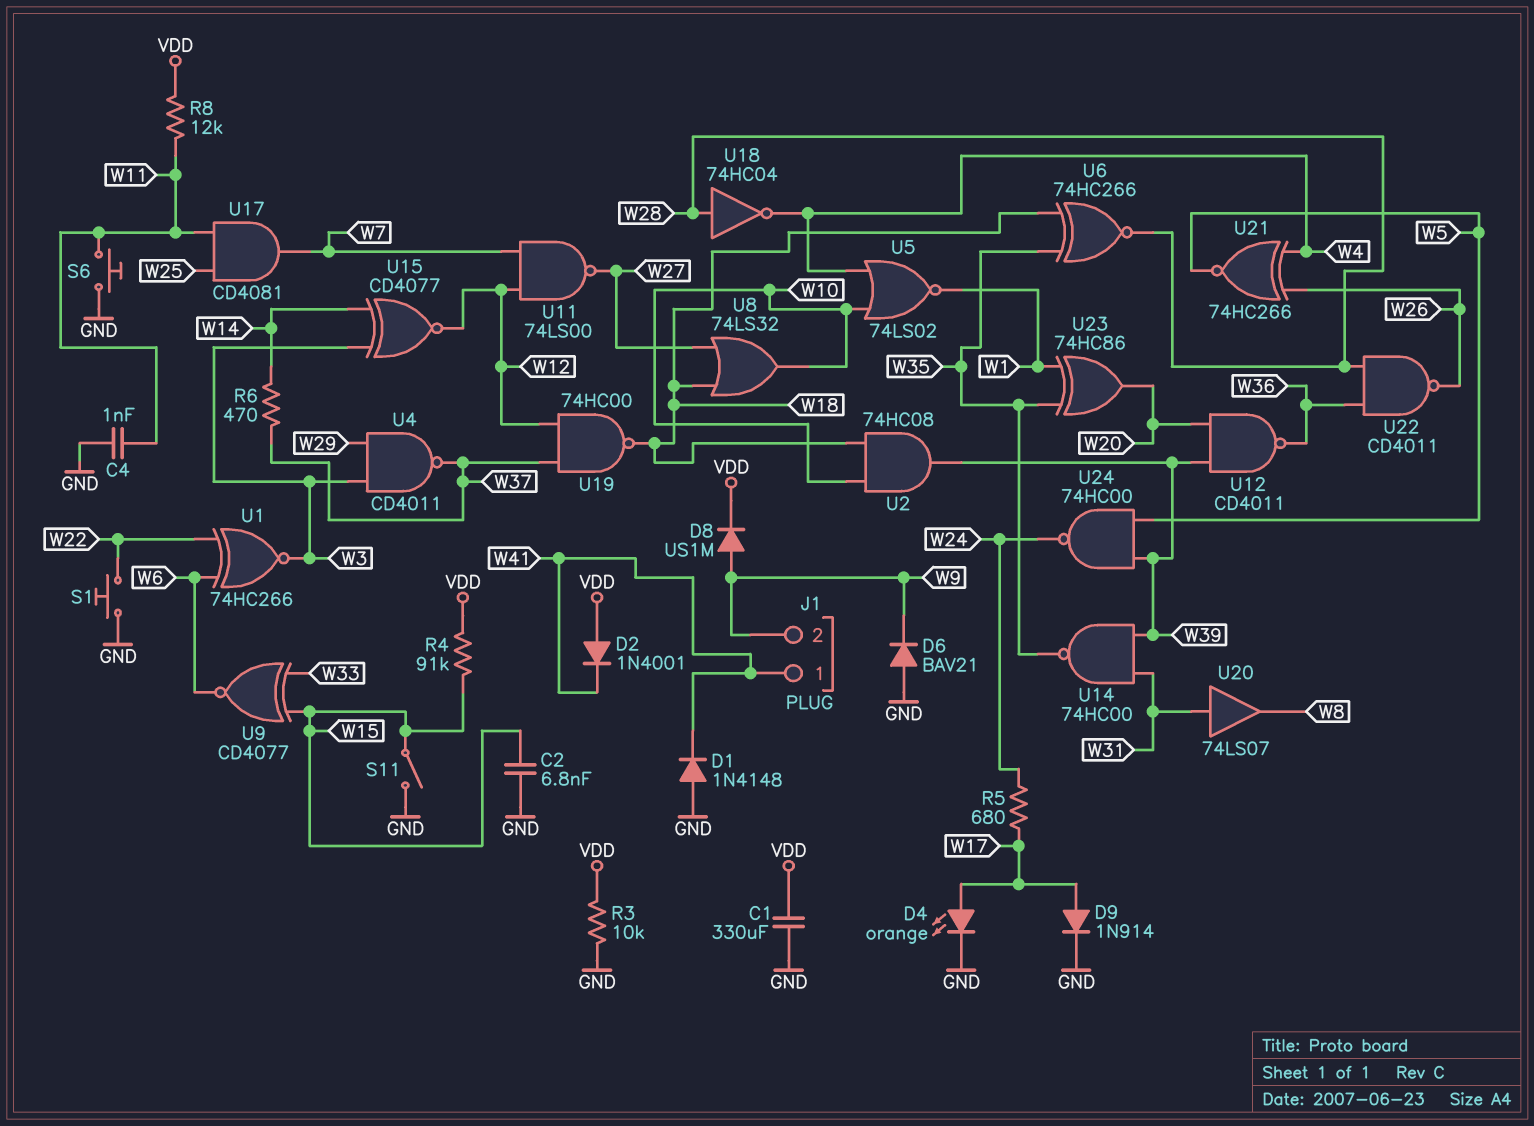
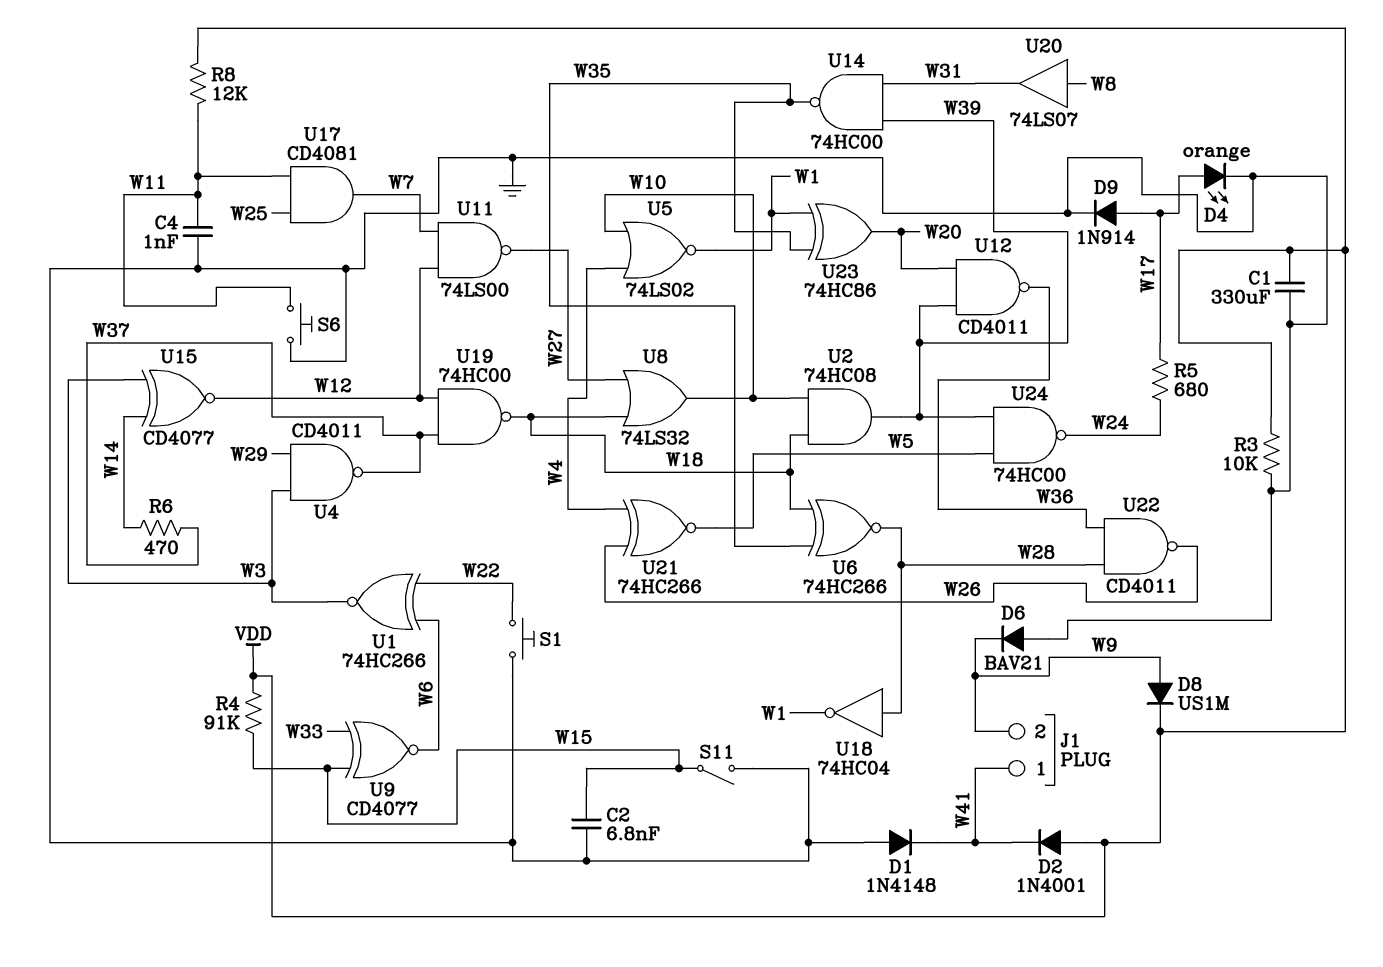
U18: NOT 74HC04 (in W28, out W4) -> NOT 74HC04 (in W28, out W1)
U20: buffer 74LS07 (in W31, out W8) -> buffer 74LS07 (in W8, out W31)

